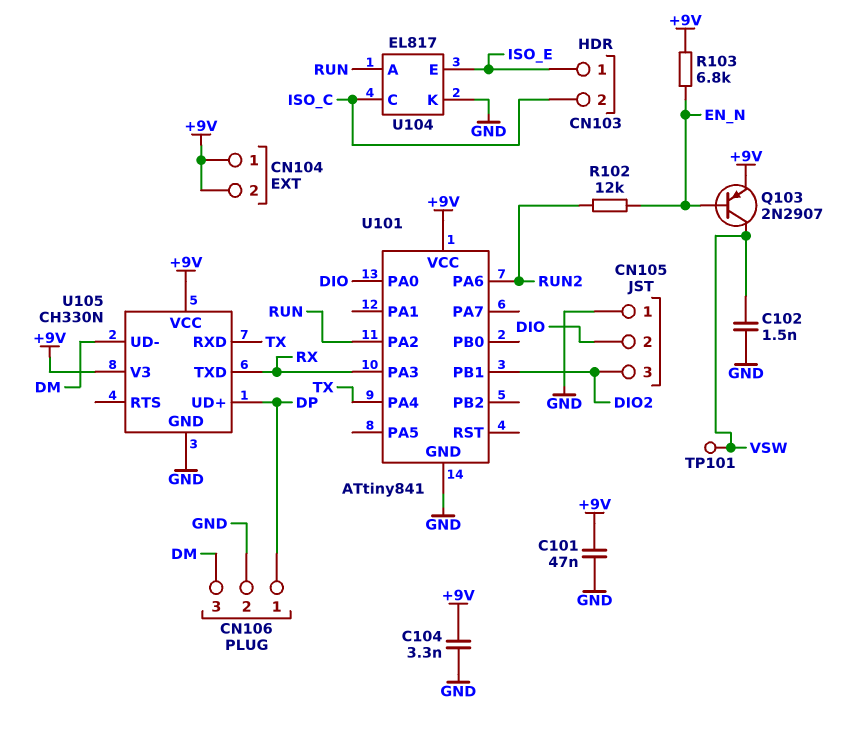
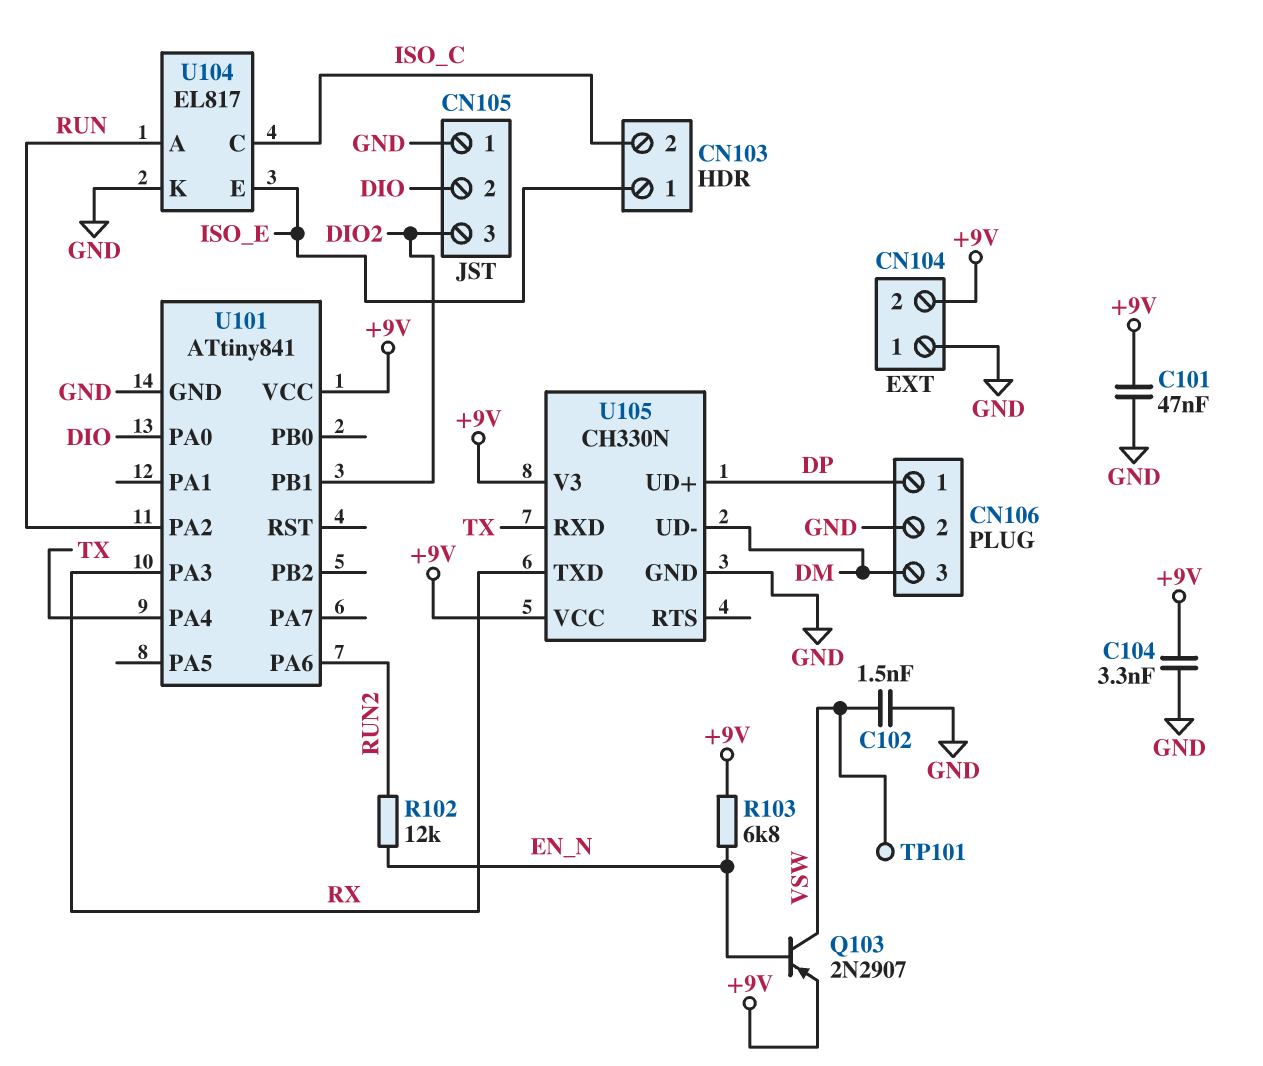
CN104 pin 1: +9V -> GND

